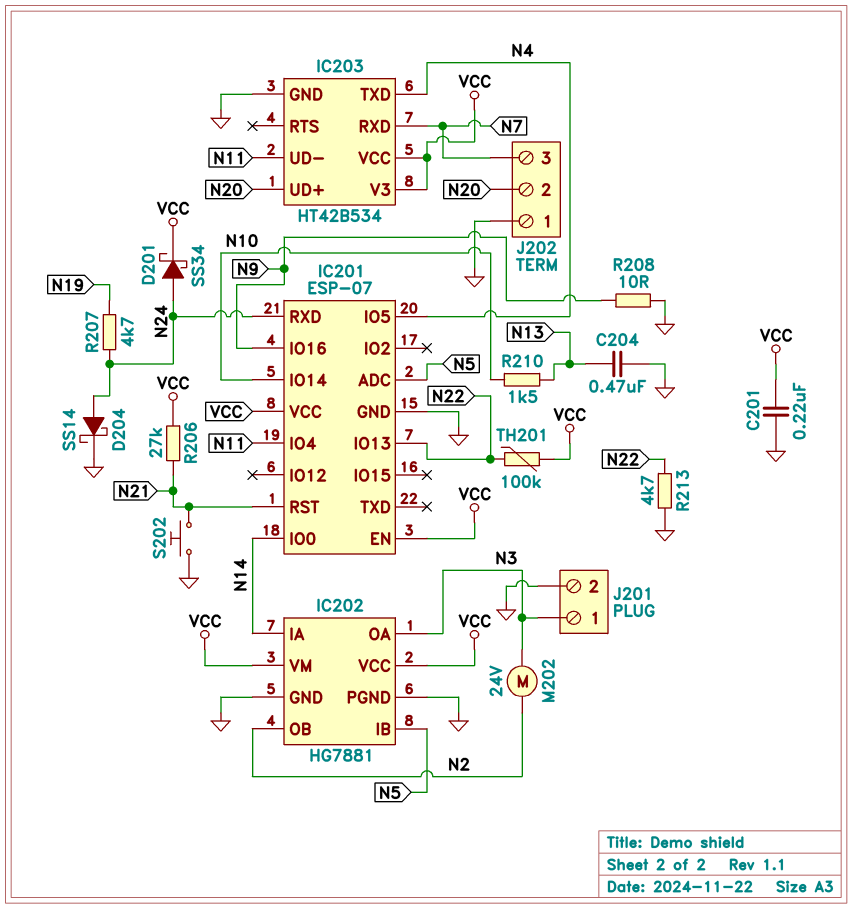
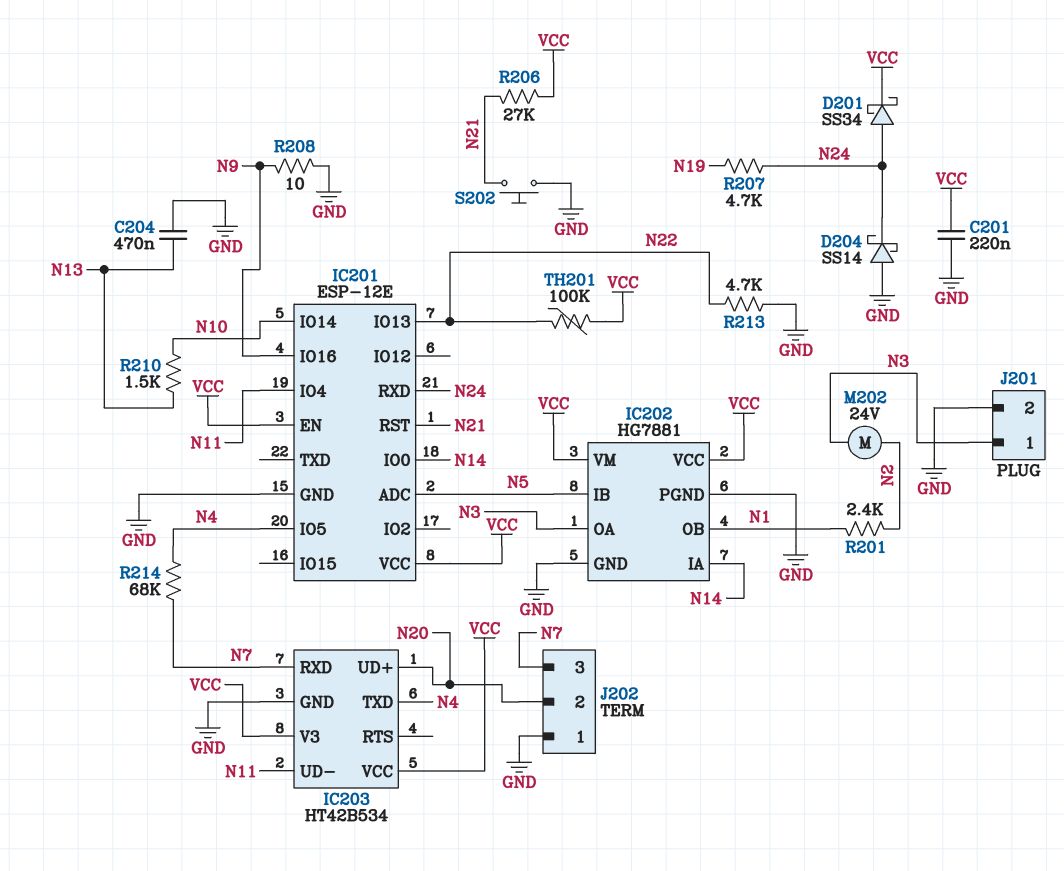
D204: schottky SS14 (A N24, K GND) -> schottky SS14 (A GND, K N24)
IC201: ESP-07 -> ESP-12E
IC202 pin OB: N2 -> N1
R201: none -> 2.4k (N1, N2)
R214: none -> 68k (N4, N7)

